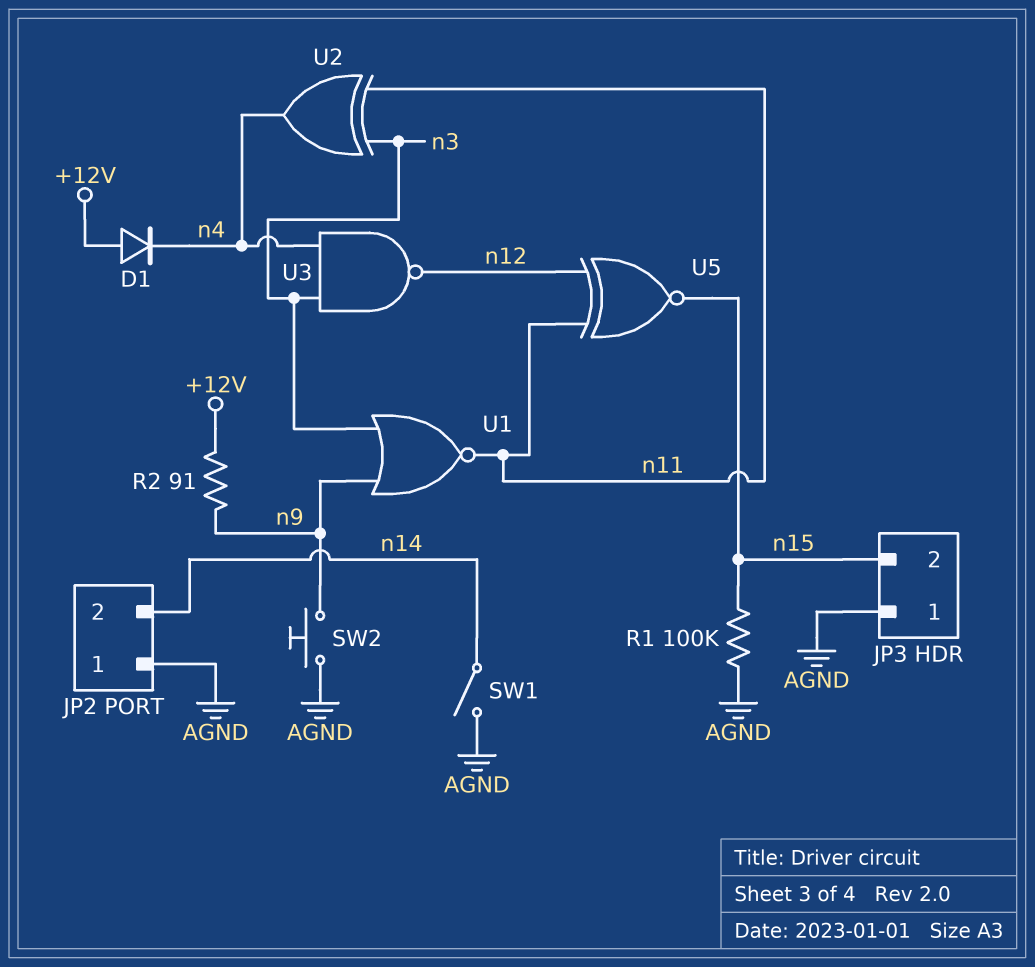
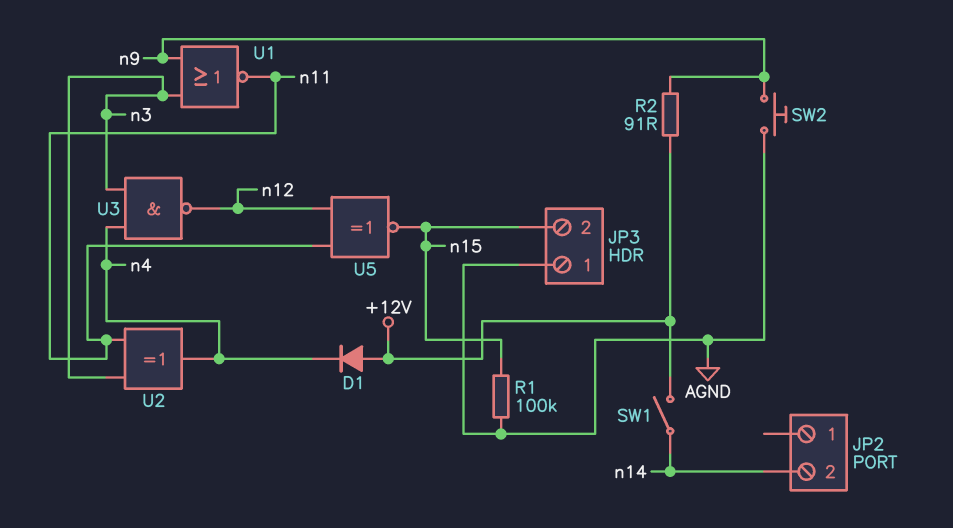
JP2 pin 1: AGND -> none
SW1: switch (AGND, n14) -> switch (+12V, n14)

